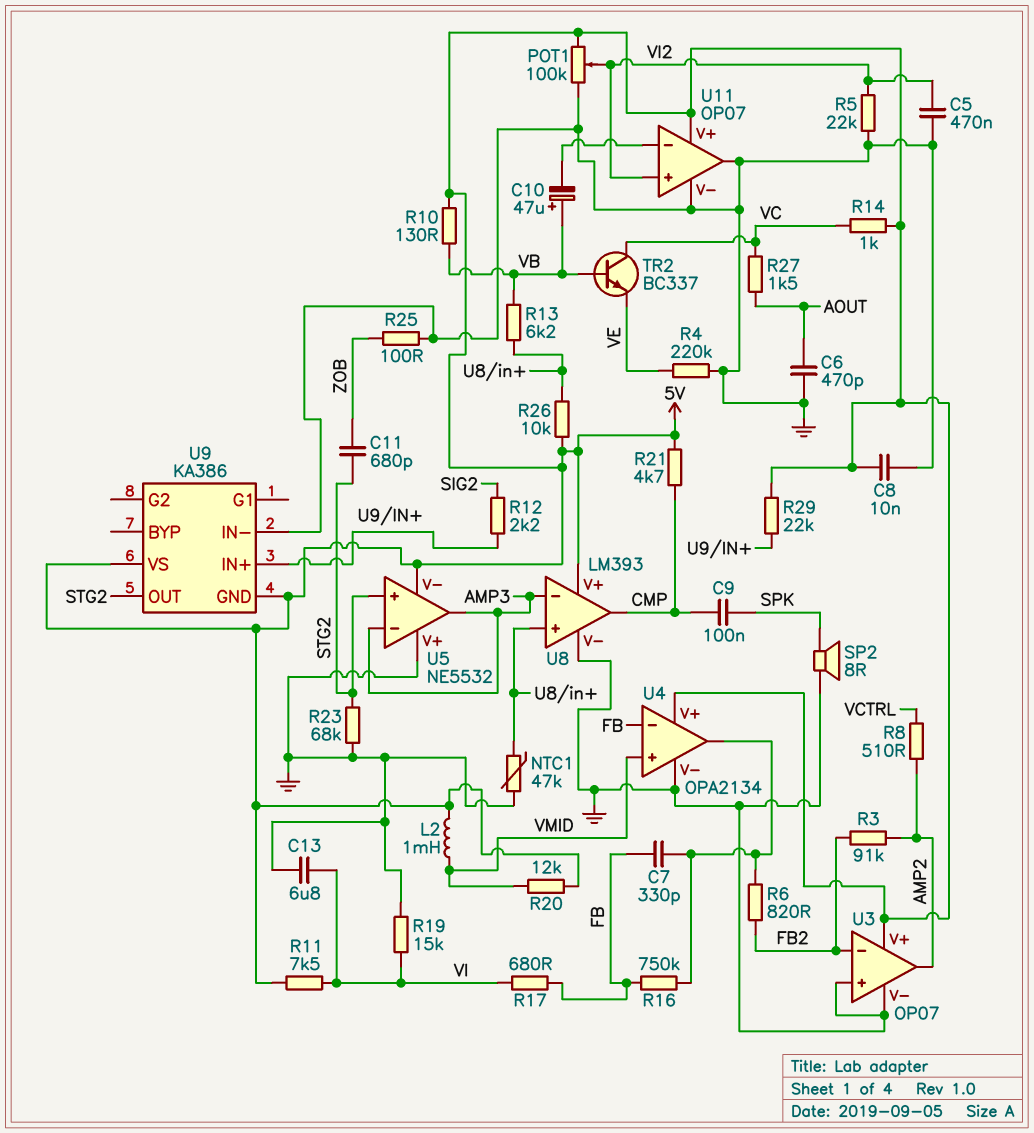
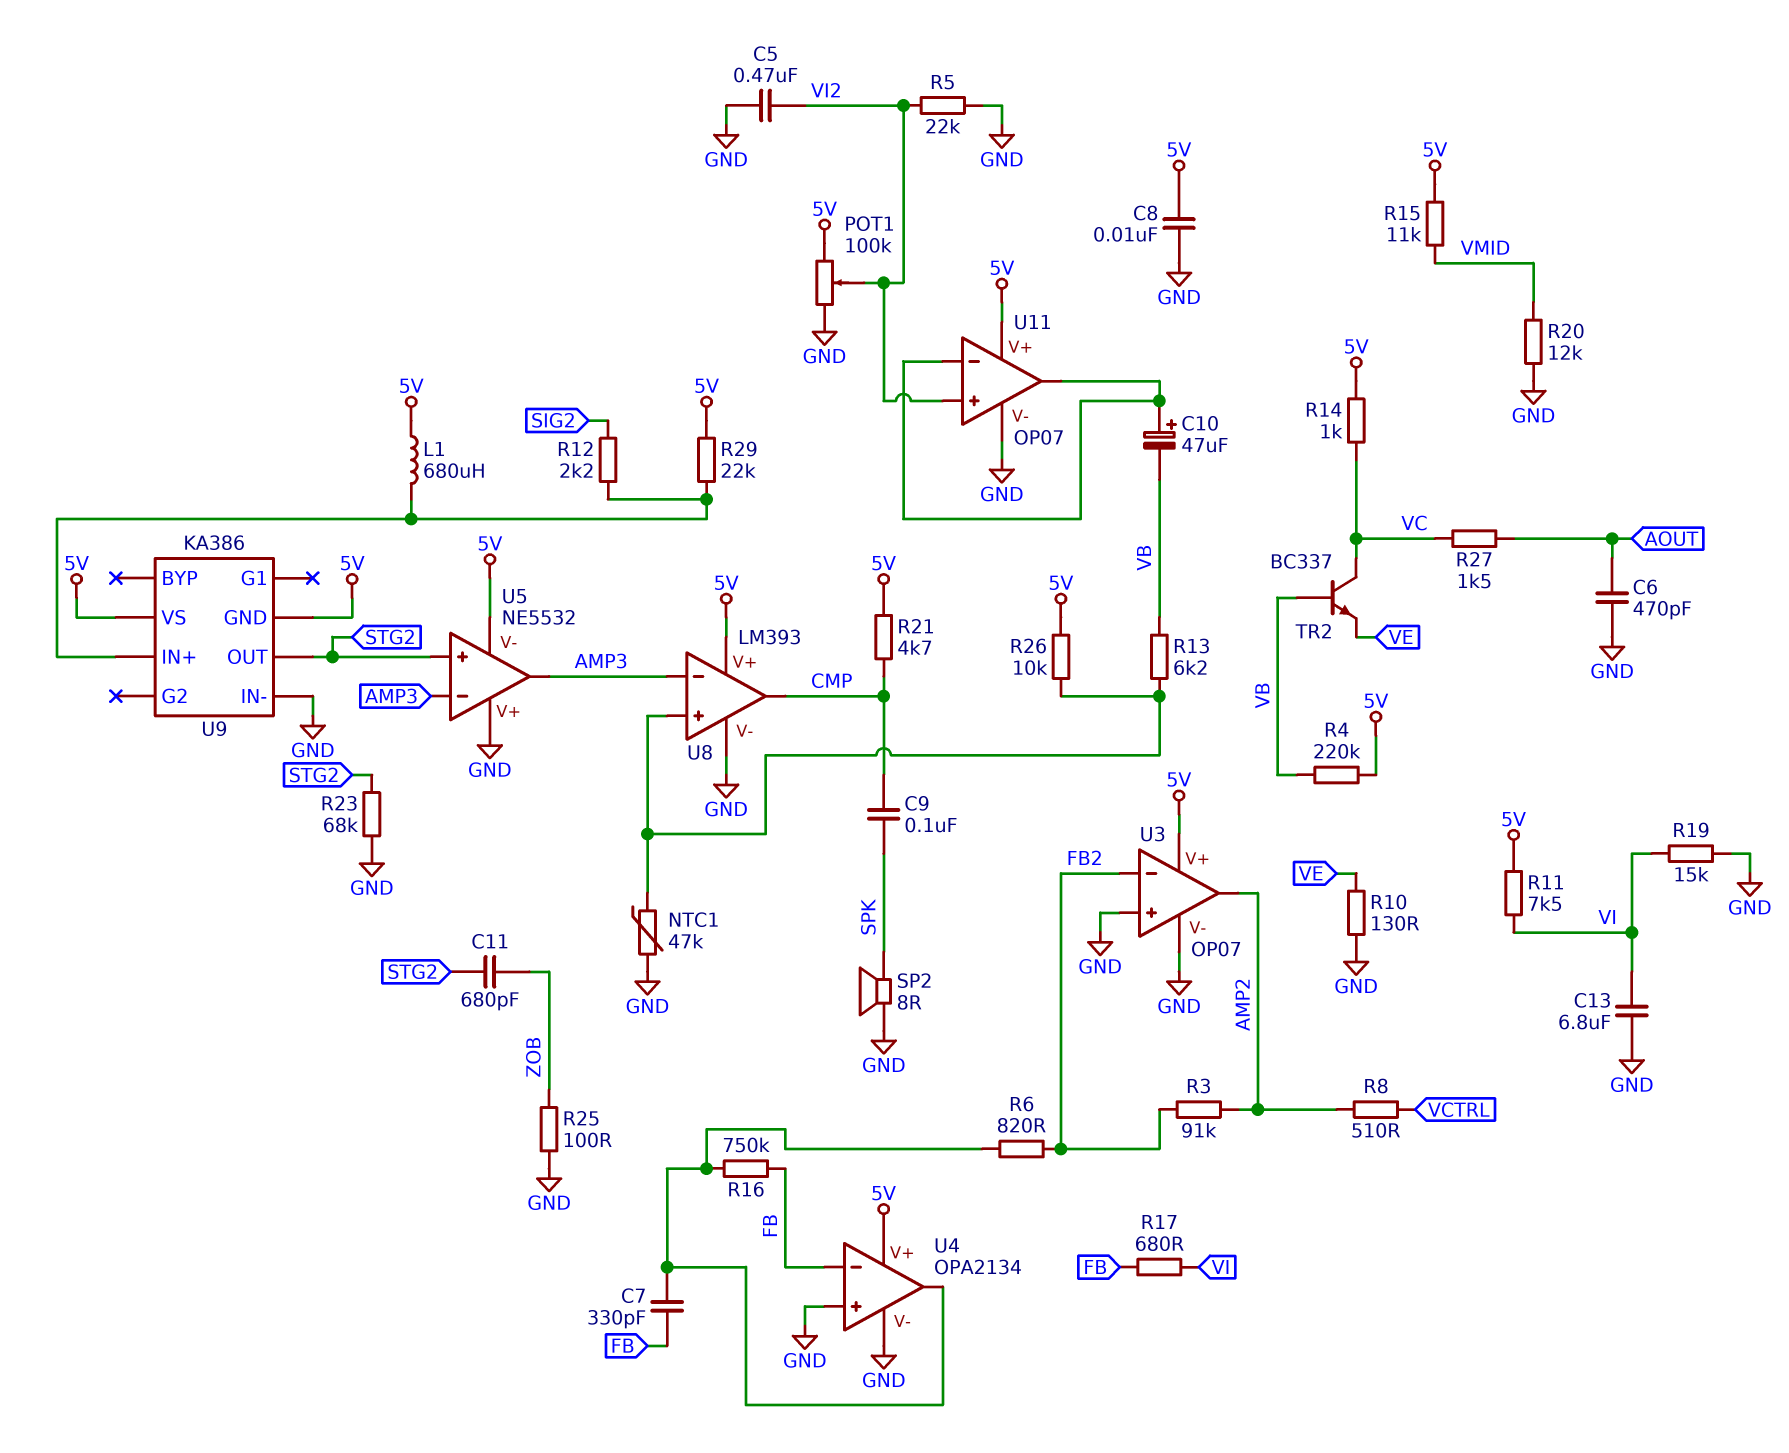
C10: 47uF (plus VB, minus U11/in-) -> 47uF (plus U11/in-, minus VB)
L1: none -> 680uH (5V, U9/IN+)
L2: 1mH (5V, VMID) -> none
R4: 220k (GND, VE) -> 220k (5V, VB)
R10: 130 (5V, VB) -> 130 (GND, VE)
R15: none -> 11k (5V, VMID)
R20: 12k (5V, VMID) -> 12k (GND, VMID)
U4 pin in+: VMID -> GND
U11 pin out: GND -> U11/in-

